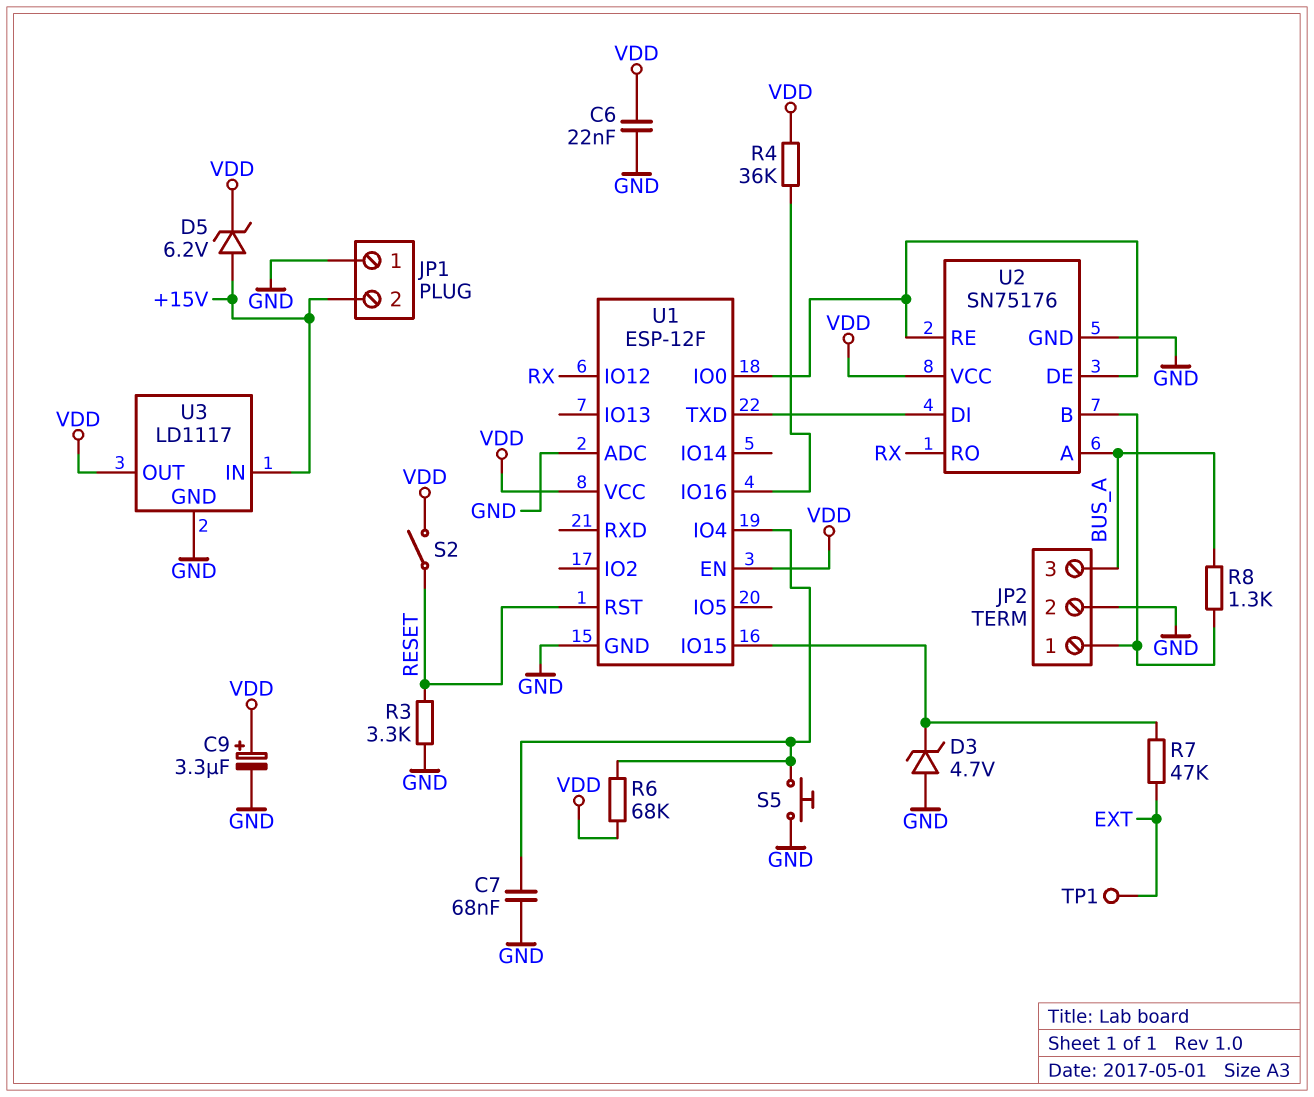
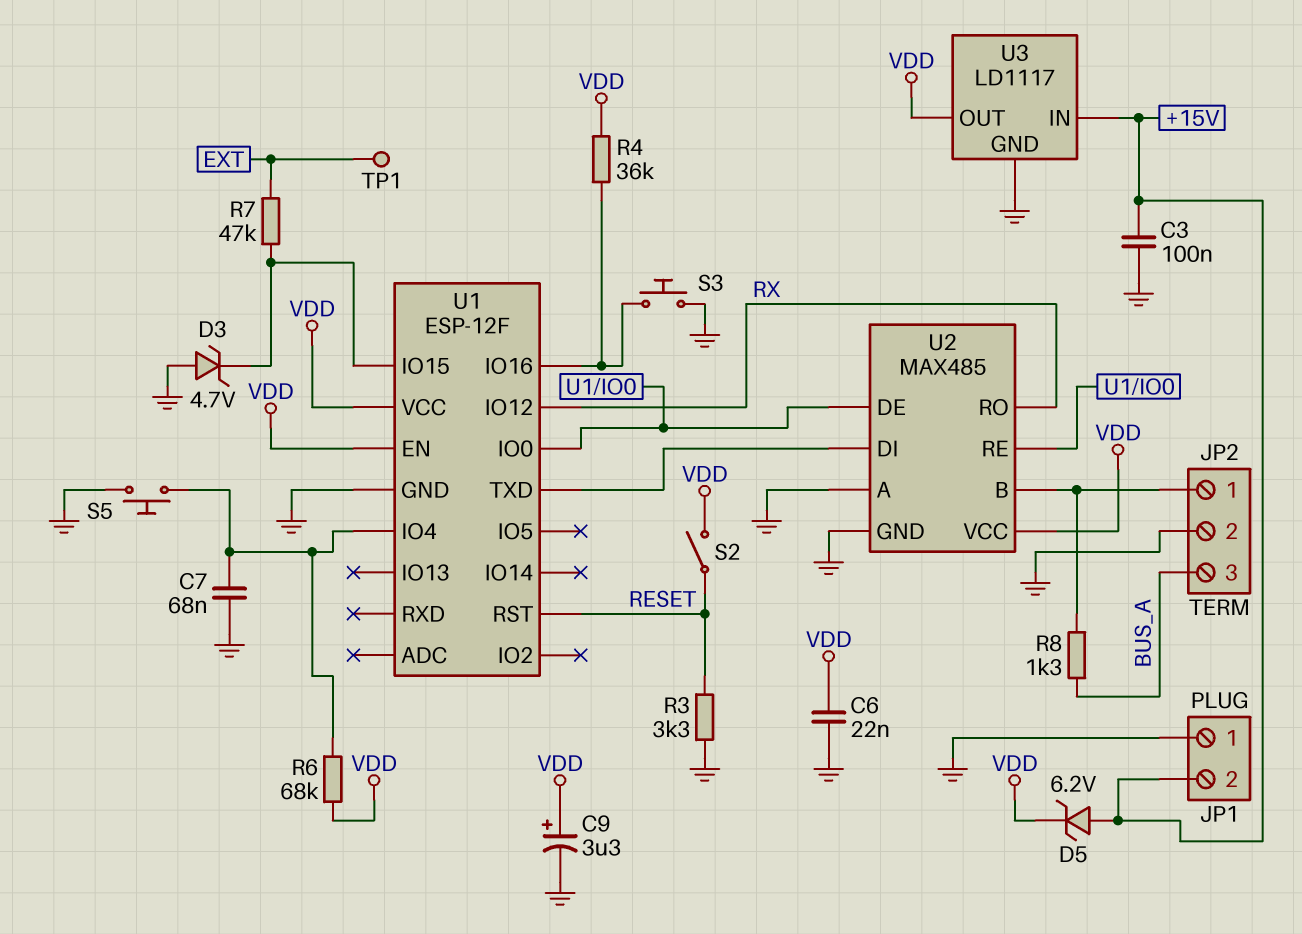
C3: none -> 100nF (+15V, GND)
S3: none -> button (GND, U1/IO16)
U1 pin ADC: GND -> none
U2: SN75176 -> MAX485
U2 pin A: BUS_A -> GND

